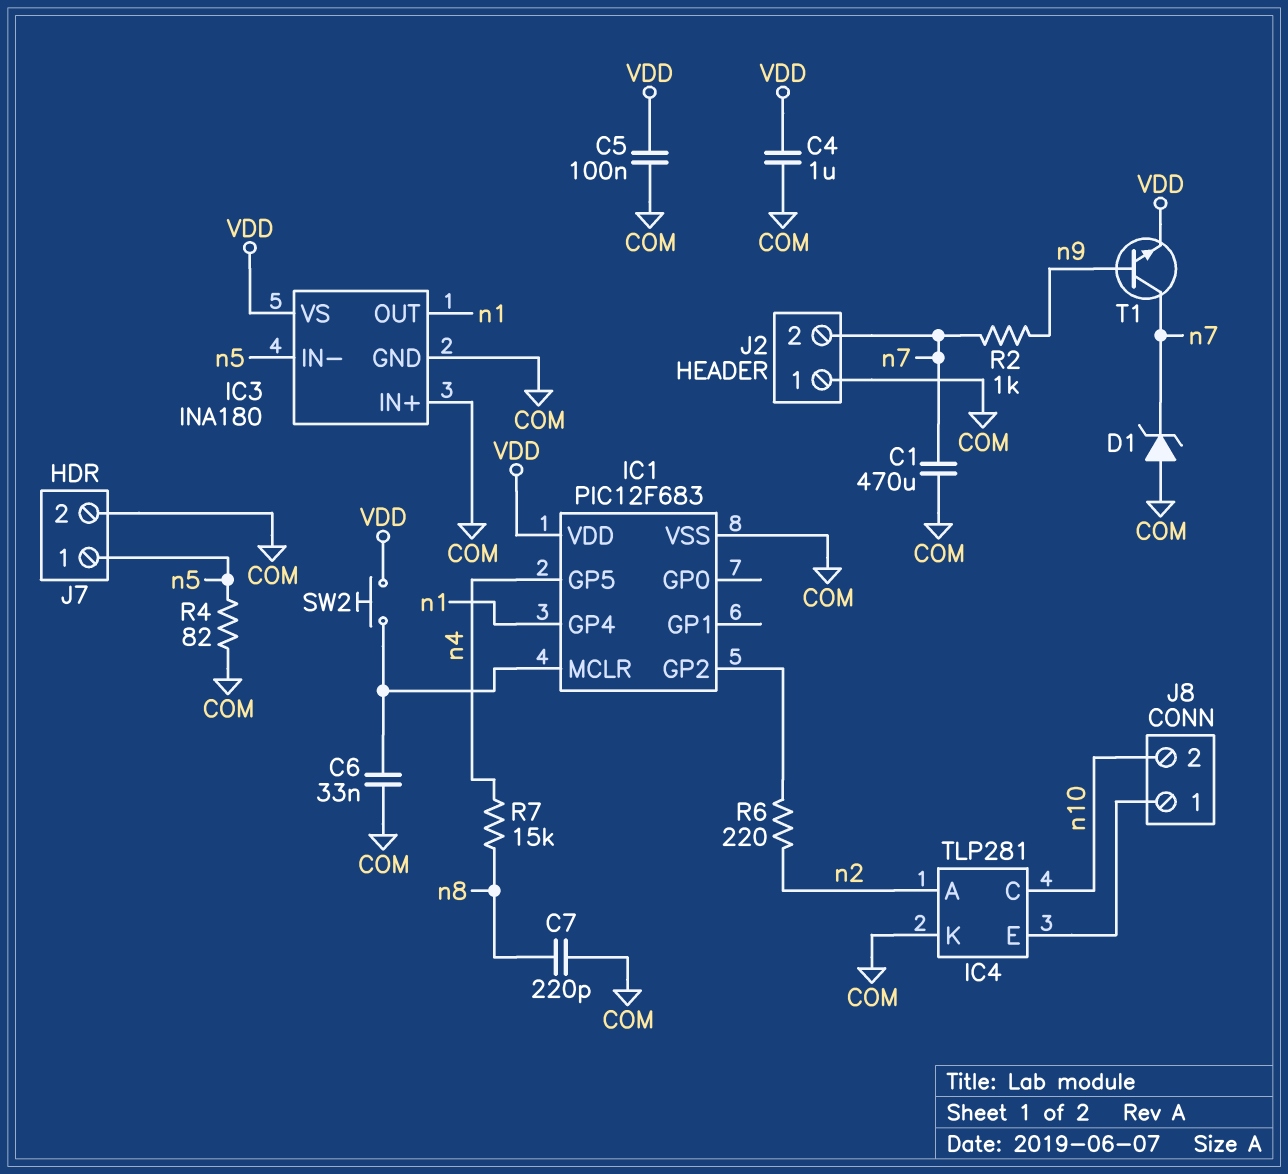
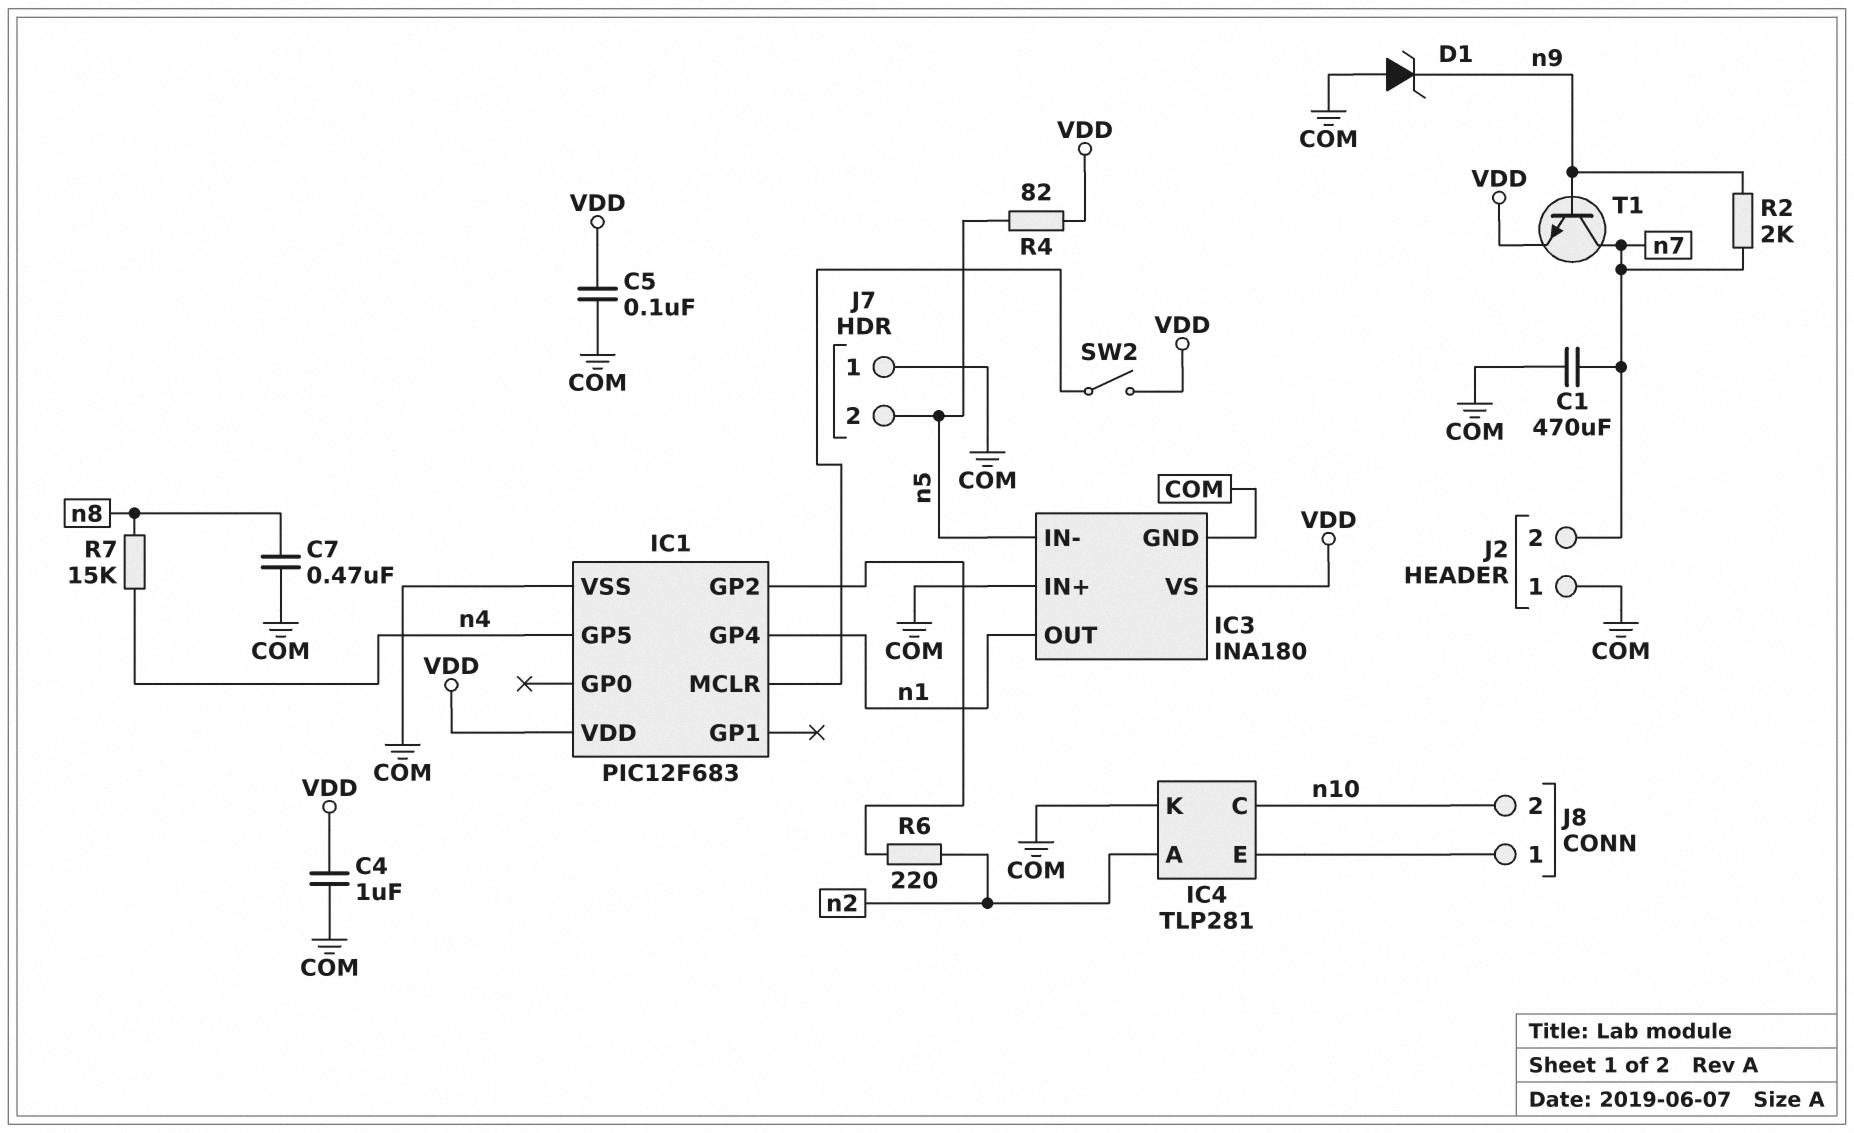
C6: 33nF (COM, IC1/MCLR) -> none
C7: 220pF (COM, n8) -> 470nF (COM, n8)
D1: zener (A COM, K n7) -> zener (A COM, K n9)
J7 pin 1: n5 -> COM
J7 pin 2: COM -> n5
R2: 1k (n7, n9) -> 2k (n7, n9)
R4: 82 (COM, n5) -> 82 (VDD, n5)
SW2: button (IC1/MCLR, VDD) -> switch (IC1/MCLR, VDD)

